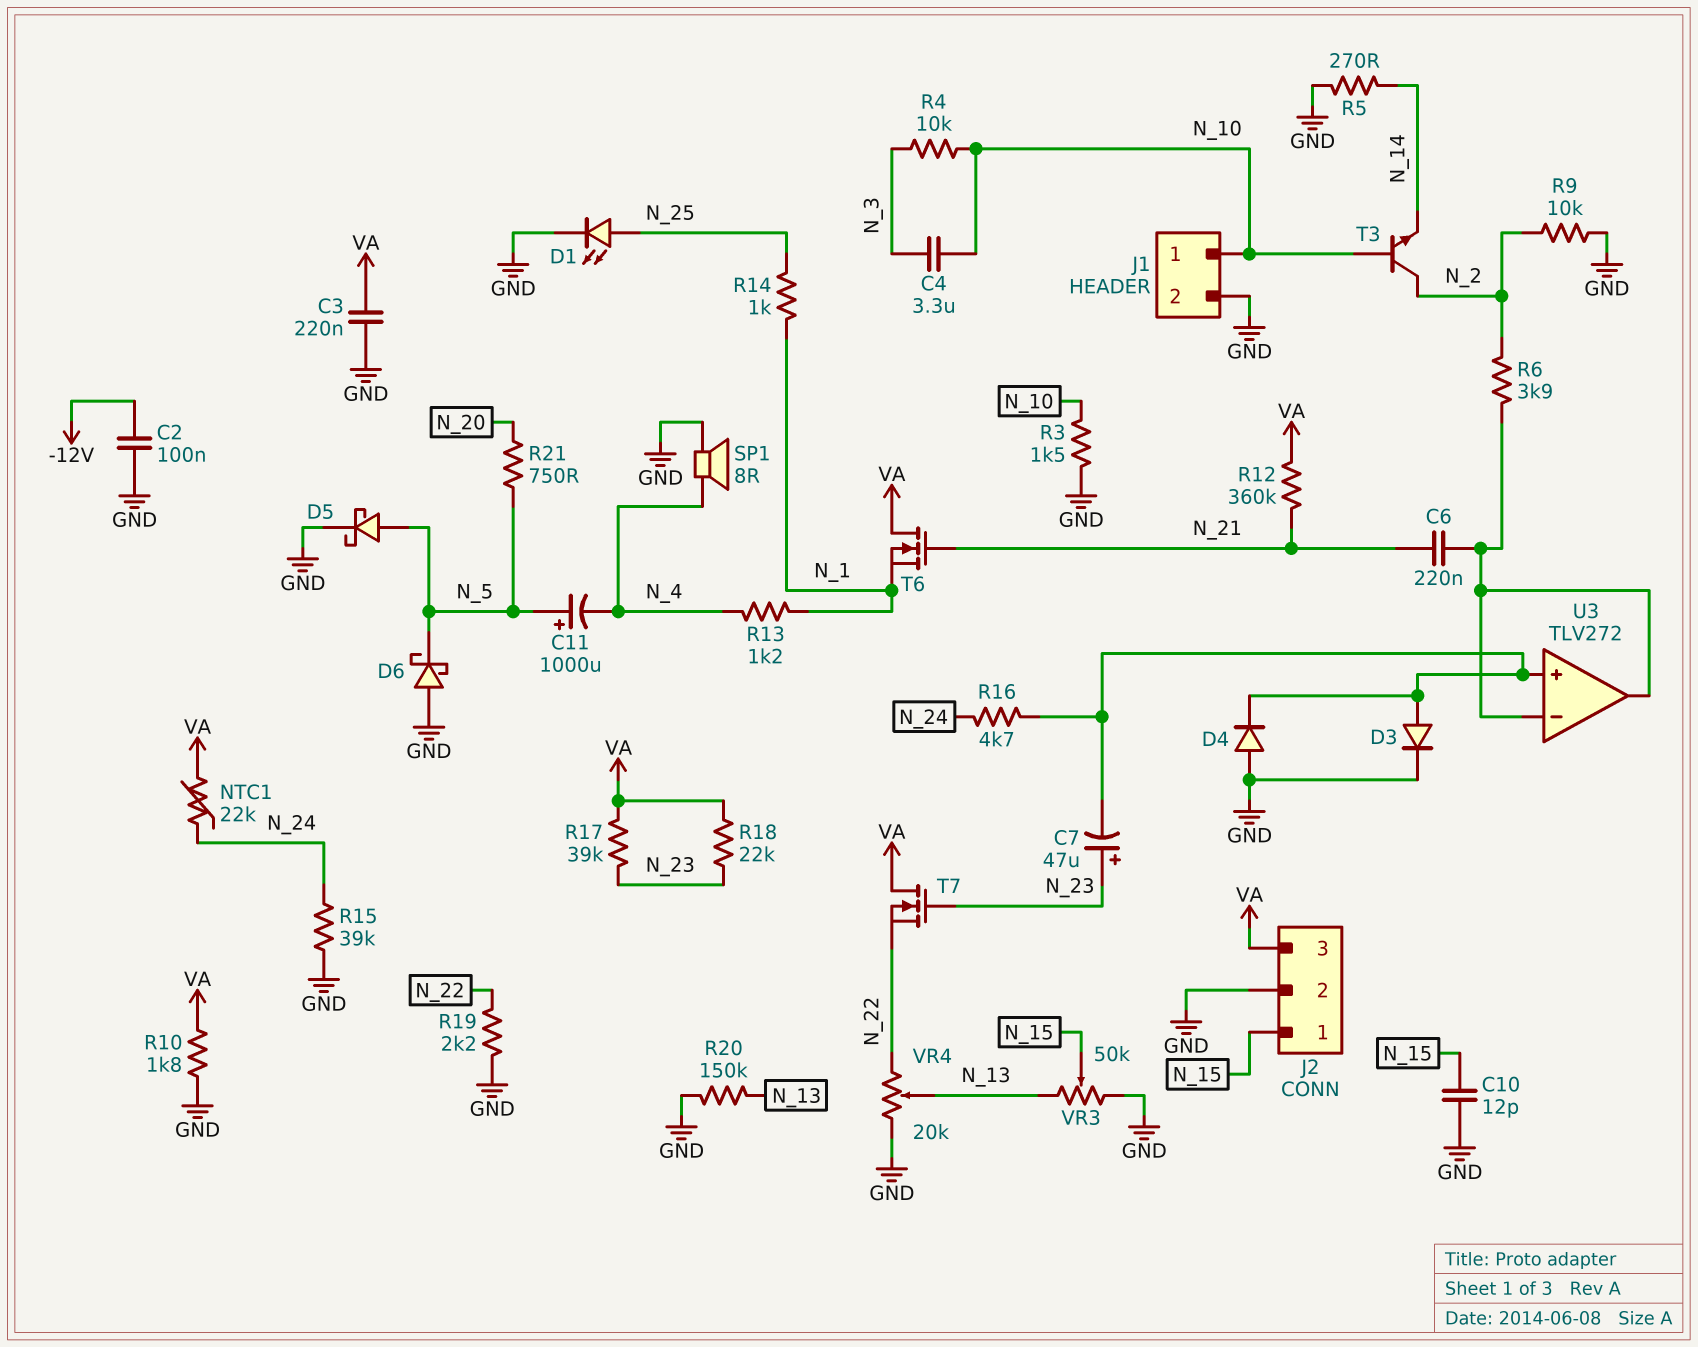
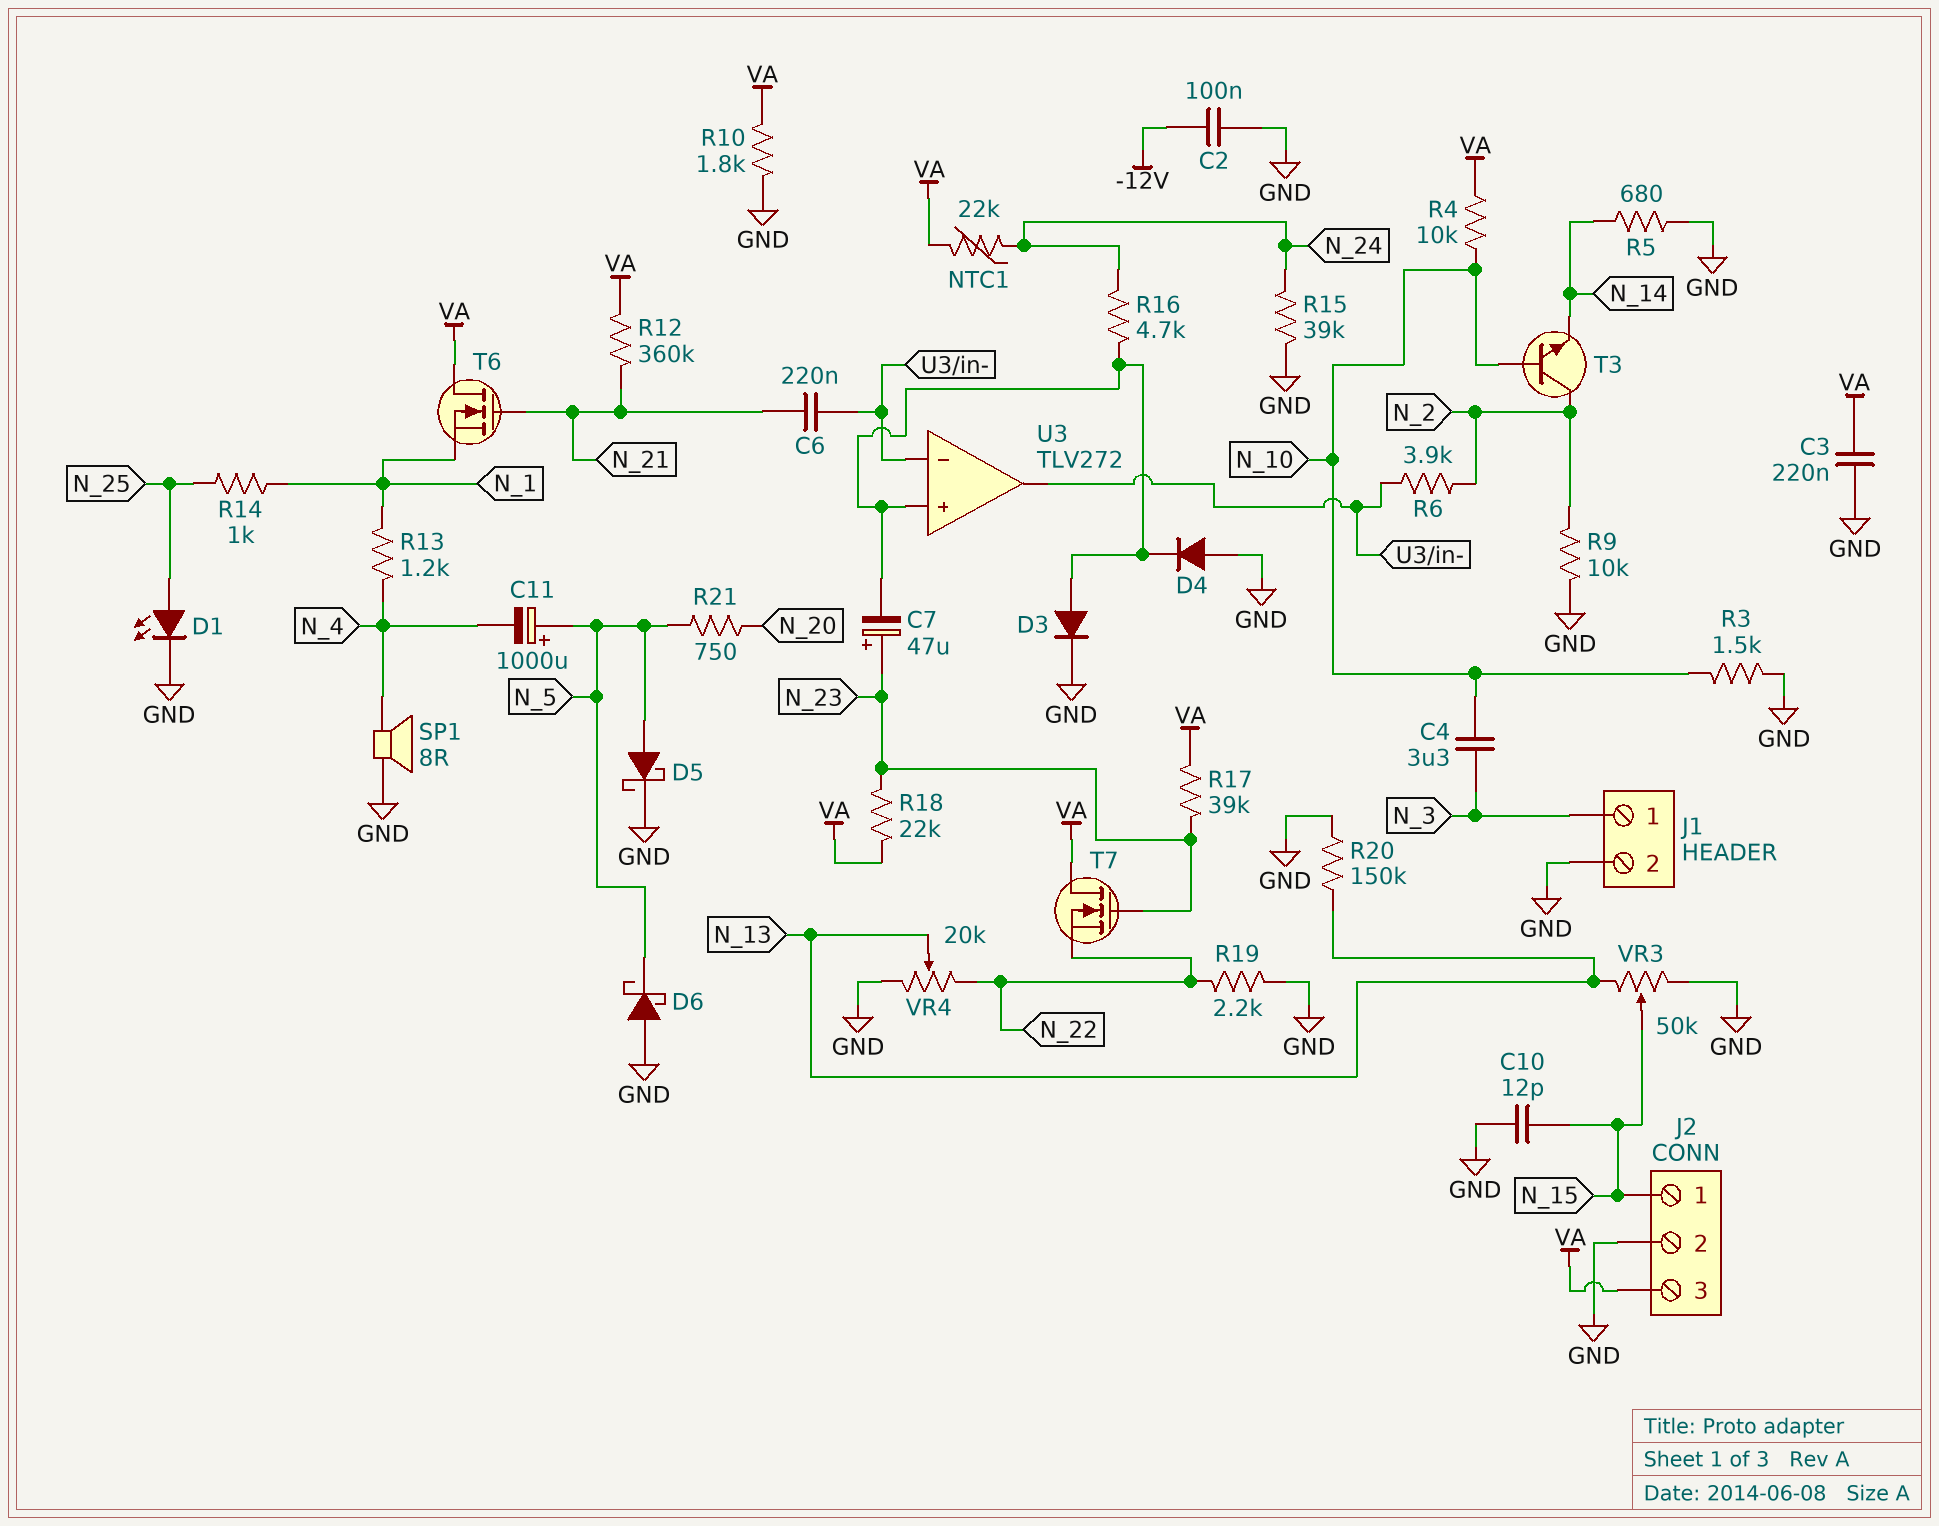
J1 pin 1: N_10 -> N_3
R4: 10k (N_3, N_10) -> 10k (N_10, VA)
R5: 270 (GND, N_14) -> 680 (GND, N_14)

